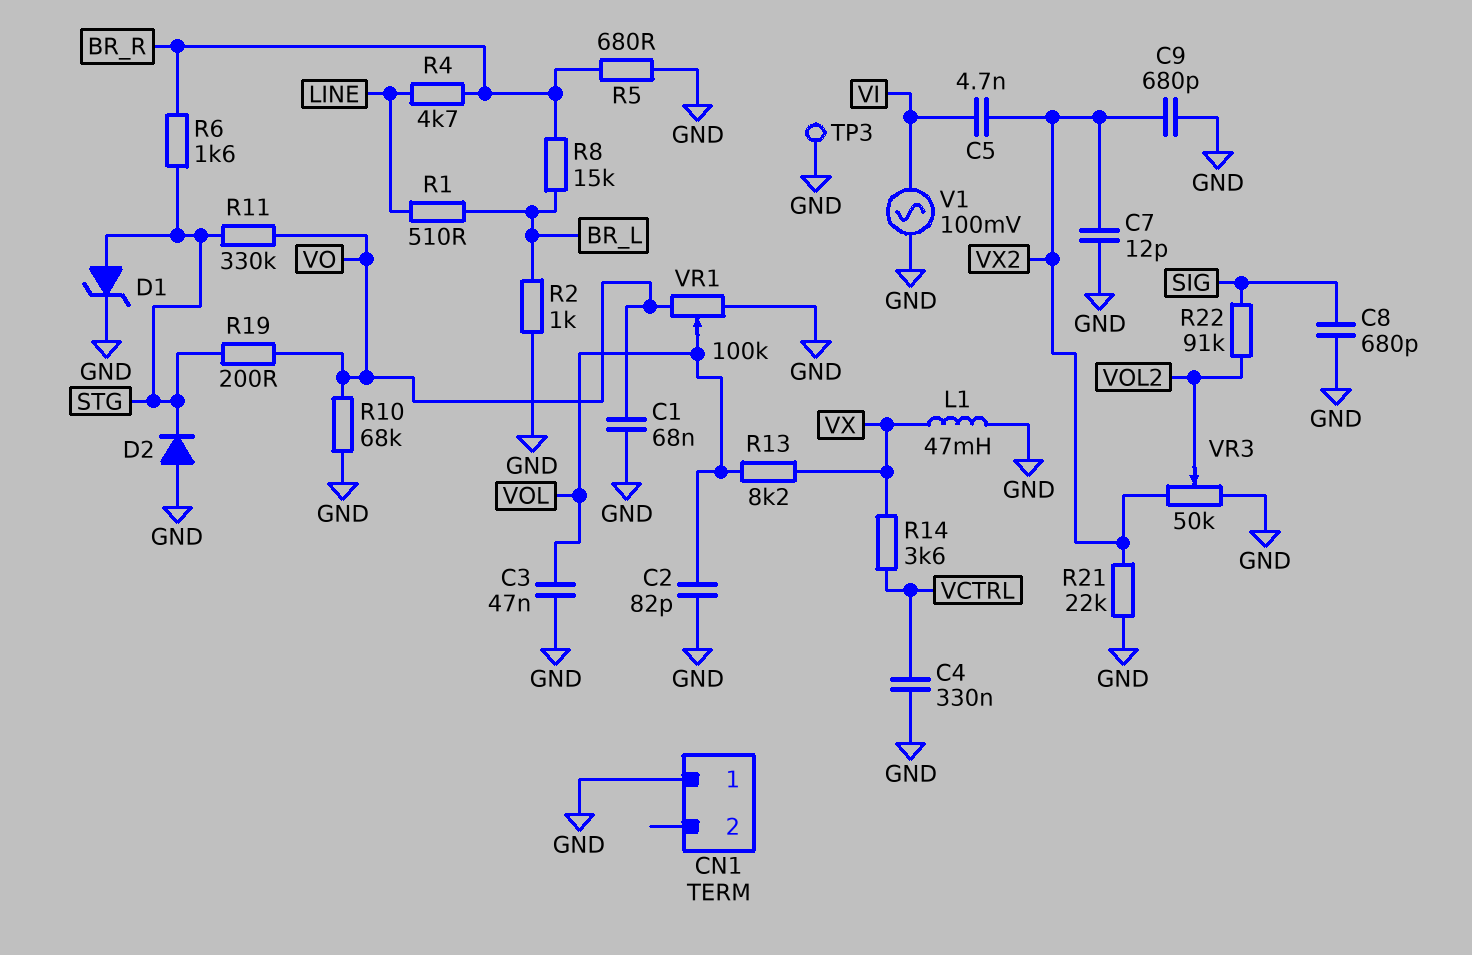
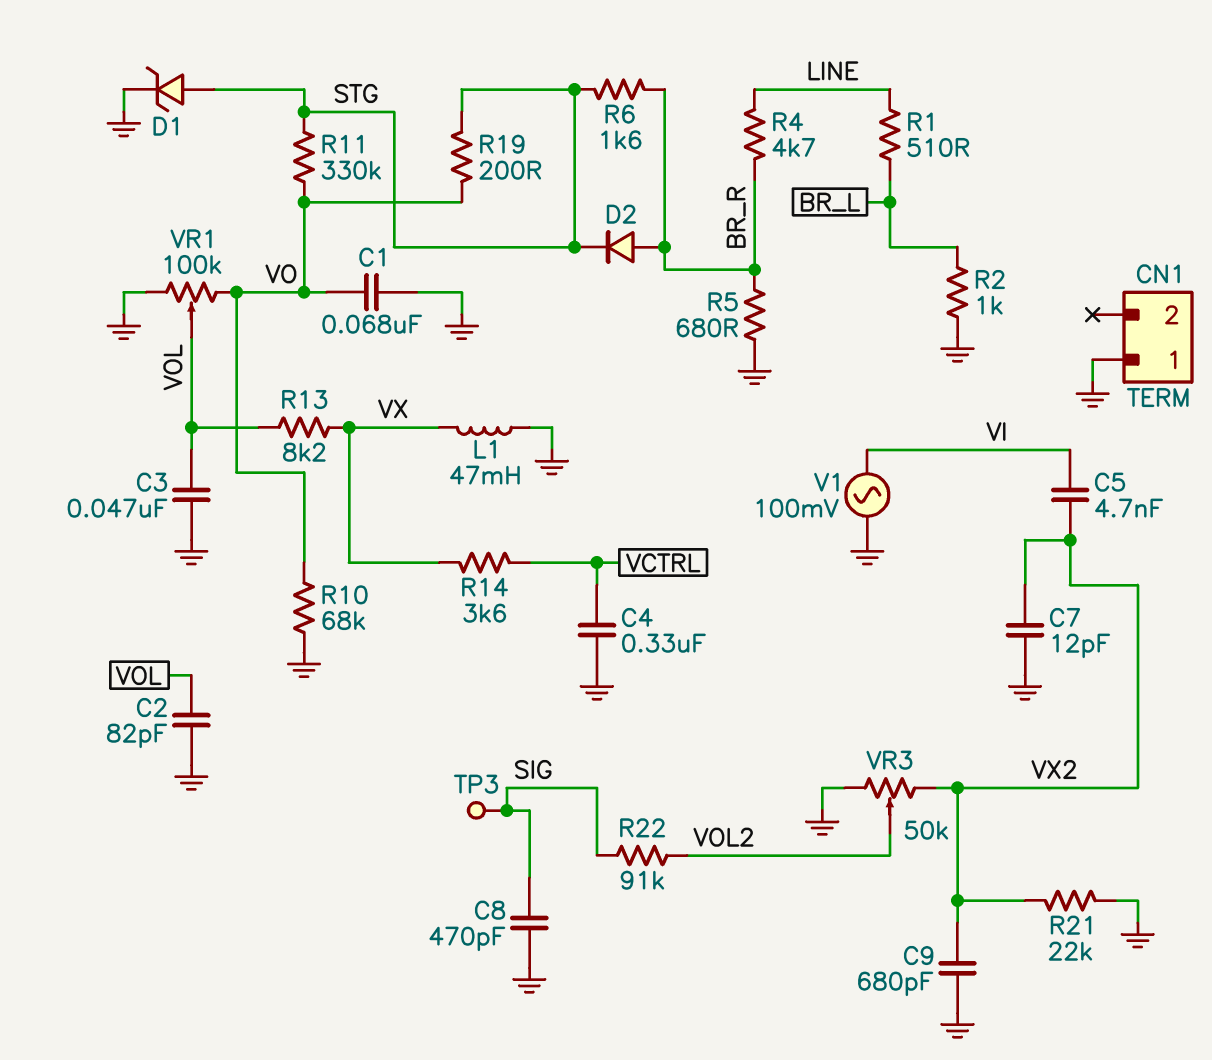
C8: 680pF (GND, SIG) -> 470pF (GND, SIG)
D2: diode (A GND, K STG) -> diode (A BR_R, K STG)
R8: 15k (BR_L, BR_R) -> none
TP3: test point (GND) -> test point (SIG)

